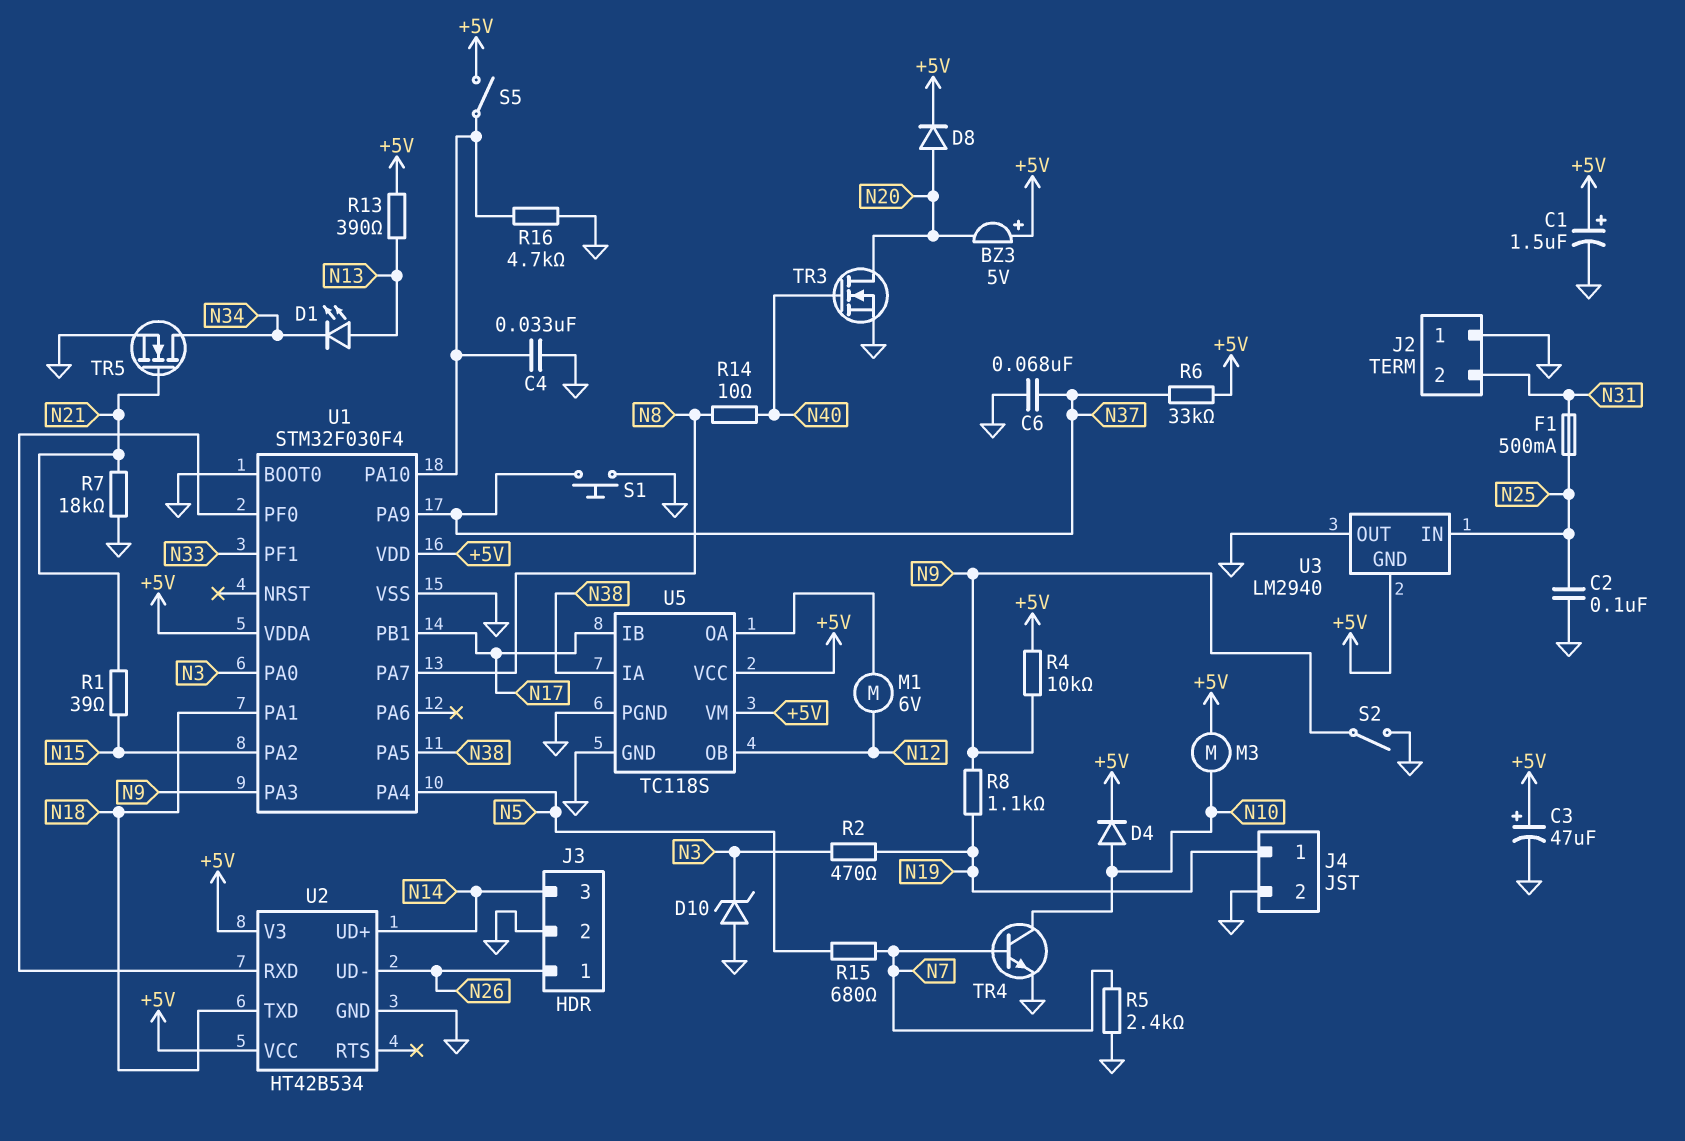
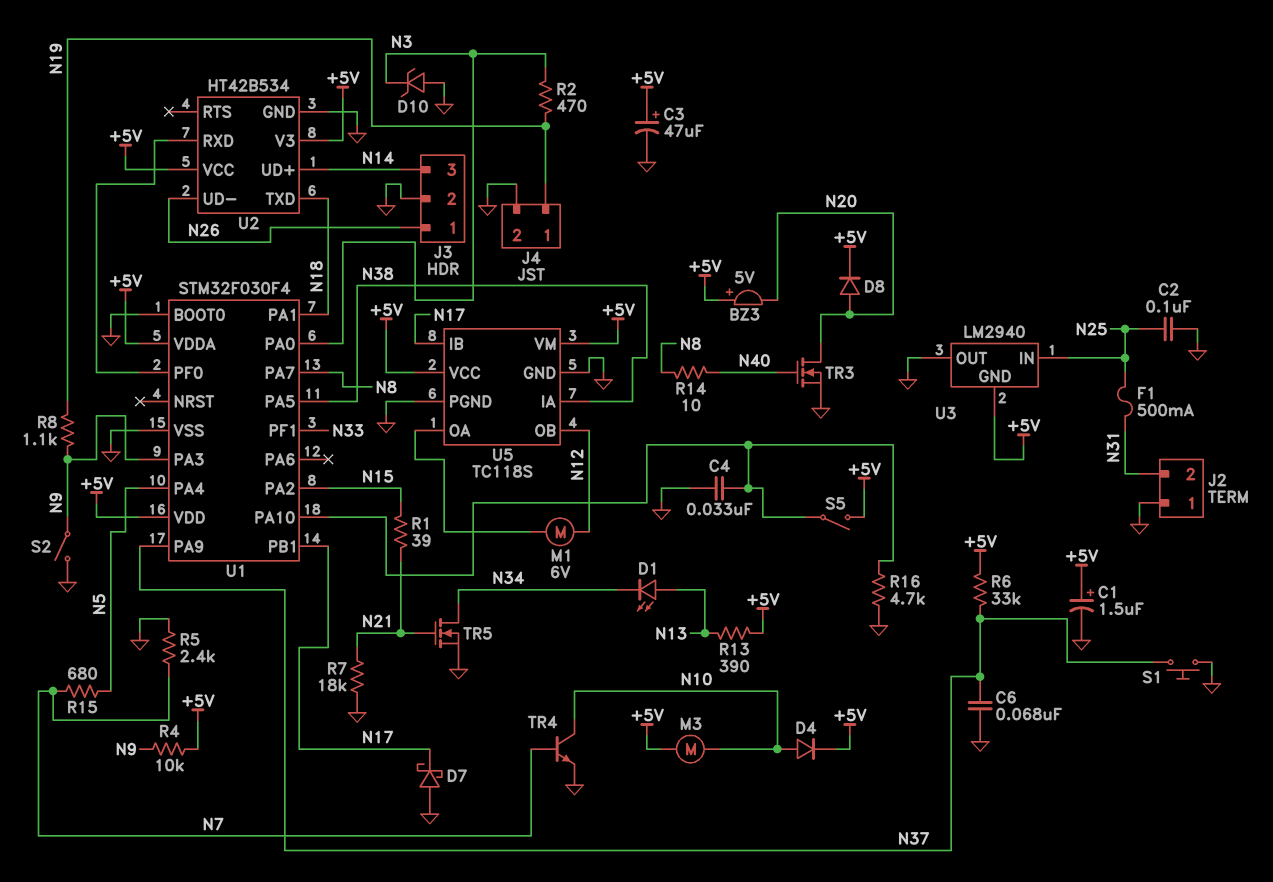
D7: none -> schottky (A GND, K N17)

